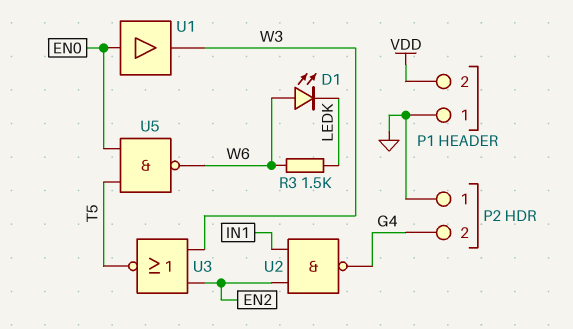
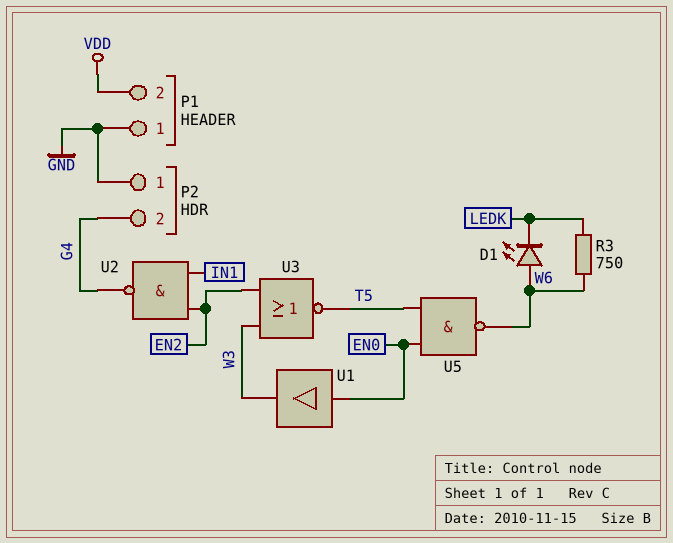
R3: 1.5k (LEDK, W6) -> 750 (LEDK, W6)

